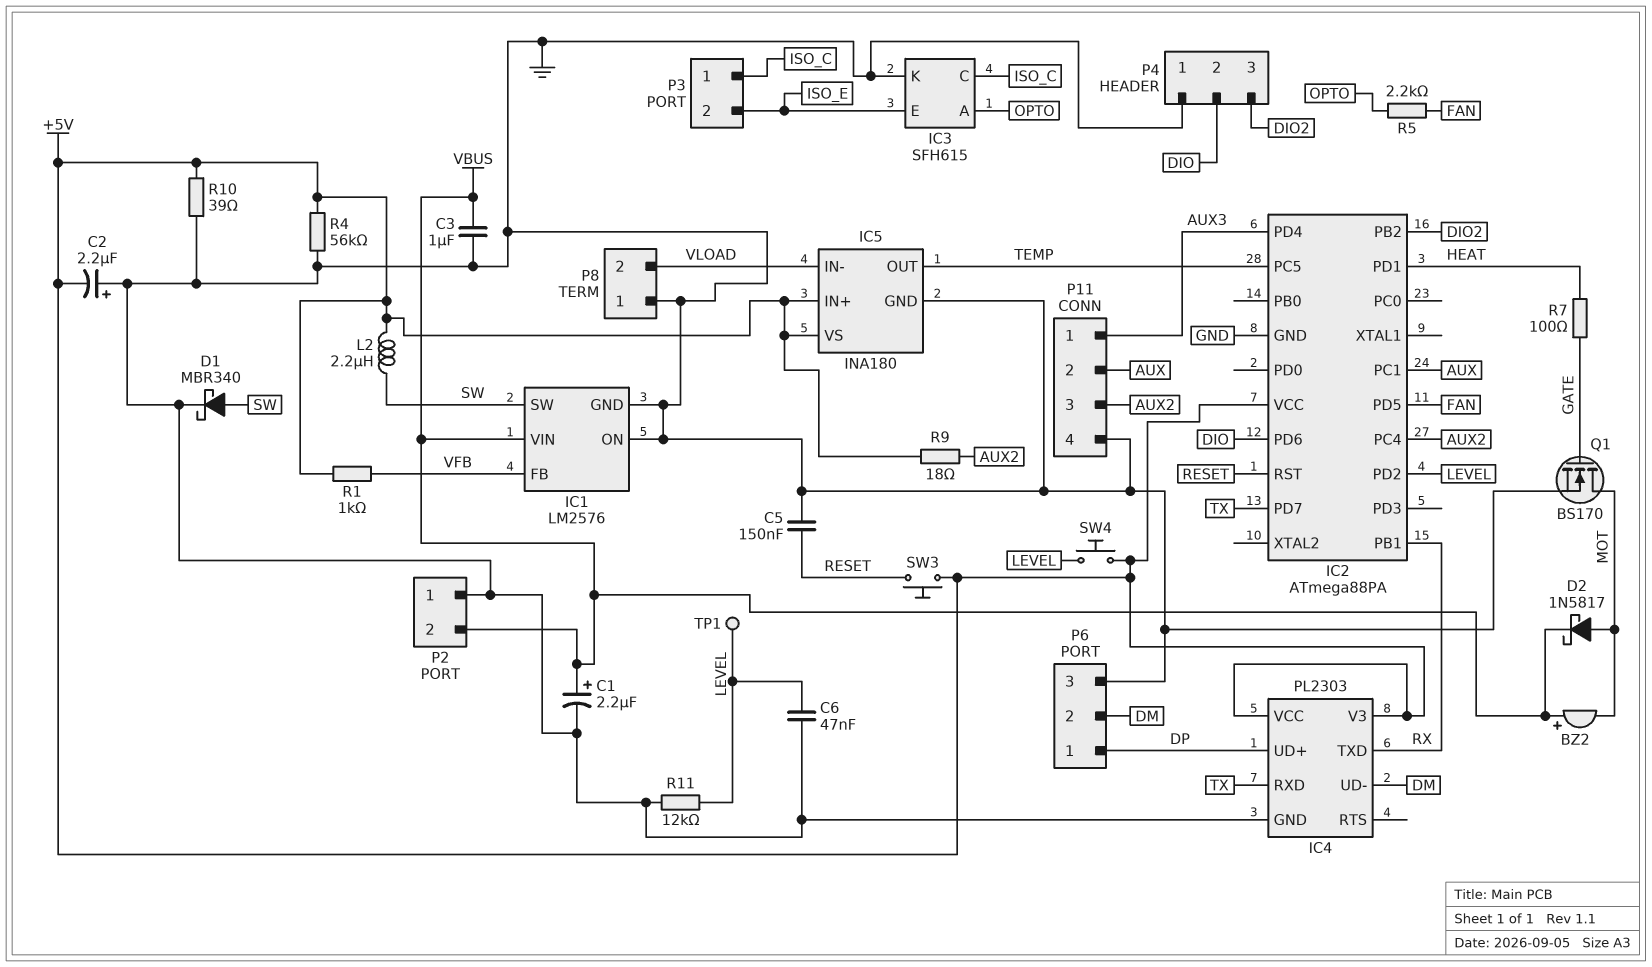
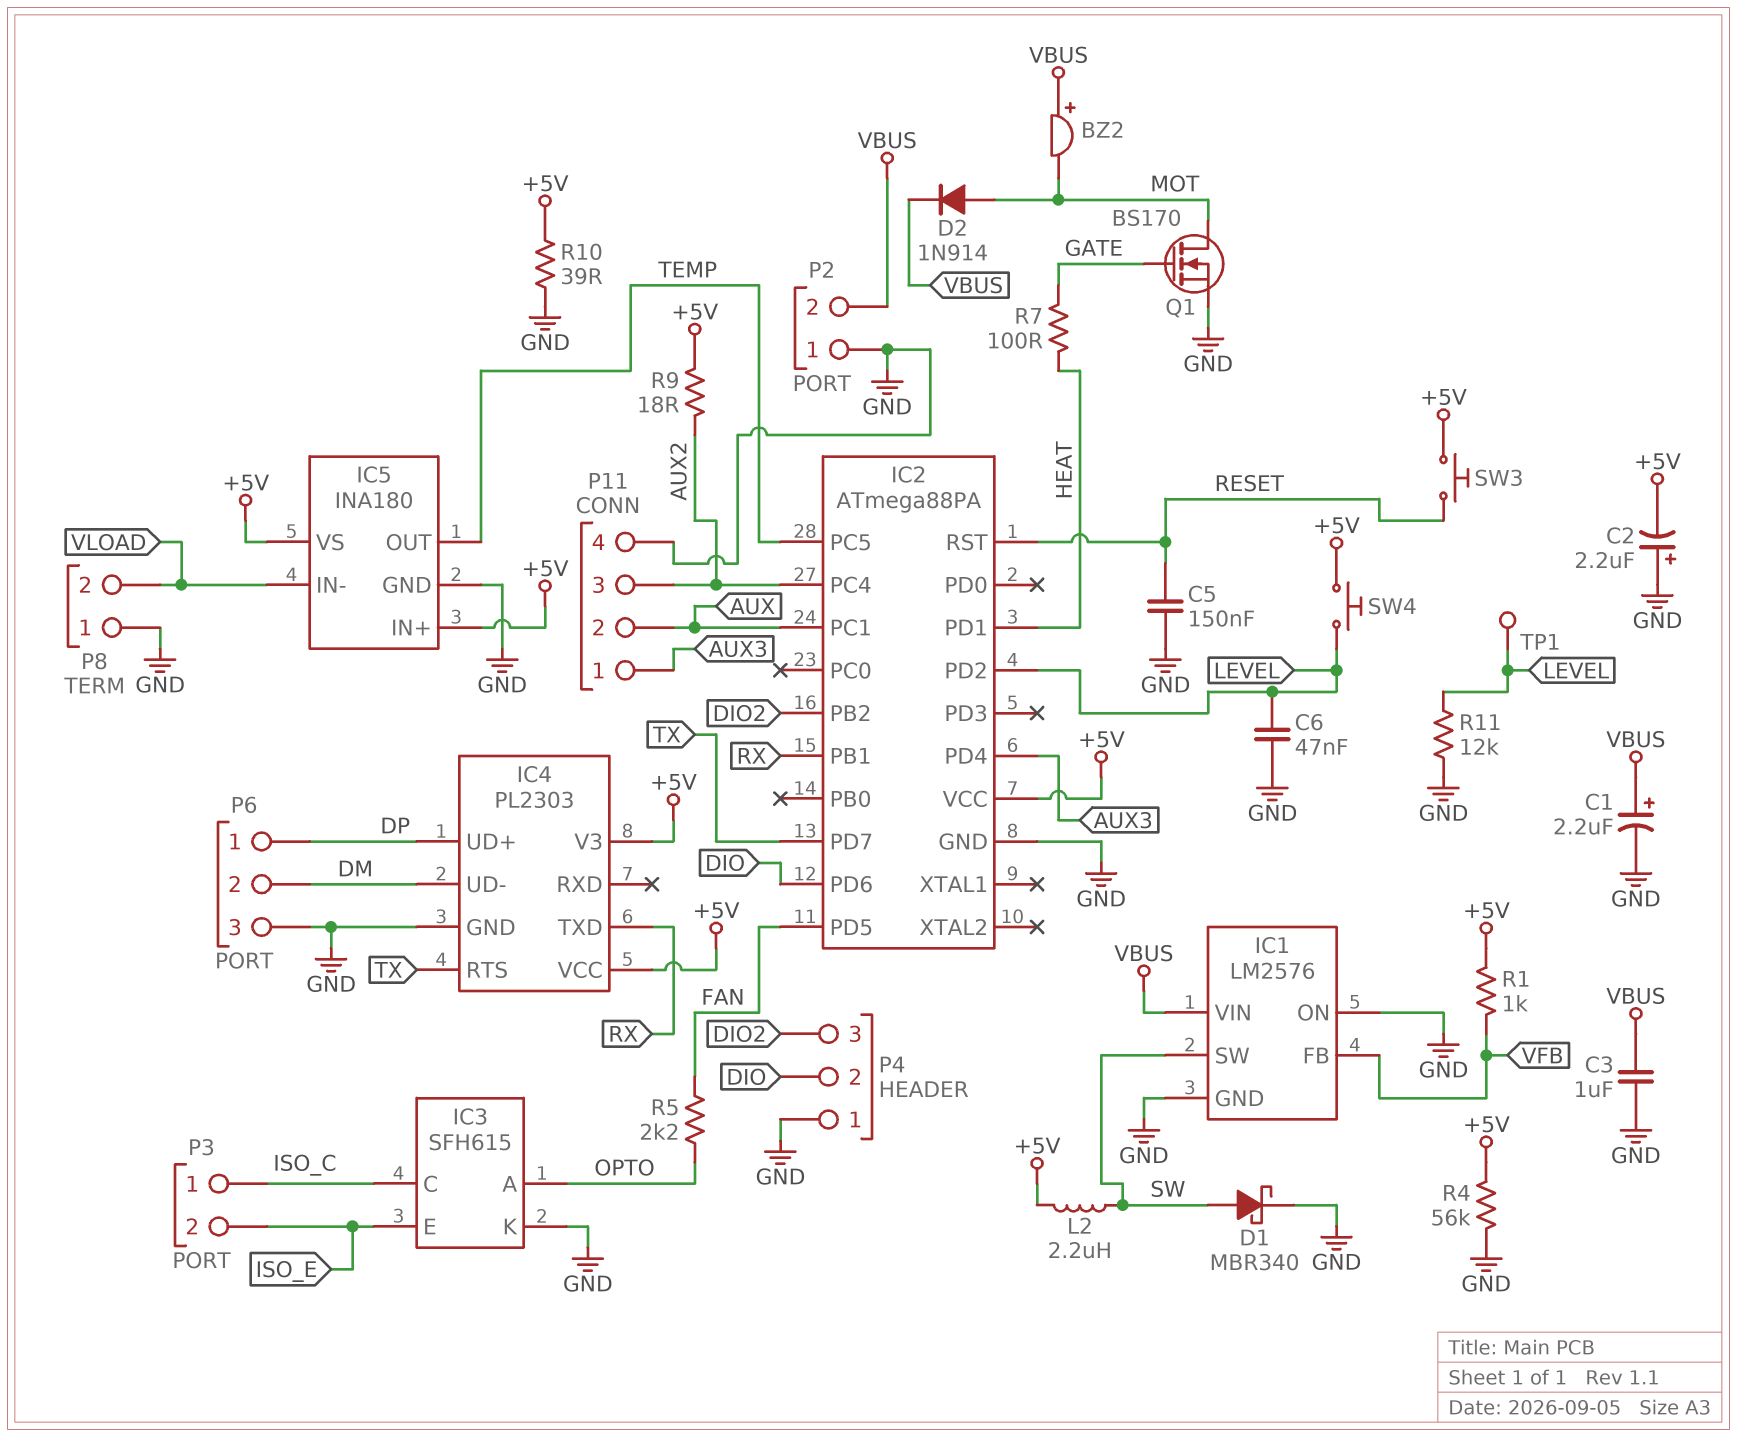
D2: schottky 1N5817 (A MOT, K VBUS) -> diode 1N914 (A MOT, K VBUS)
IC4 pin RTS: none -> TX
IC4 pin RXD: TX -> none

